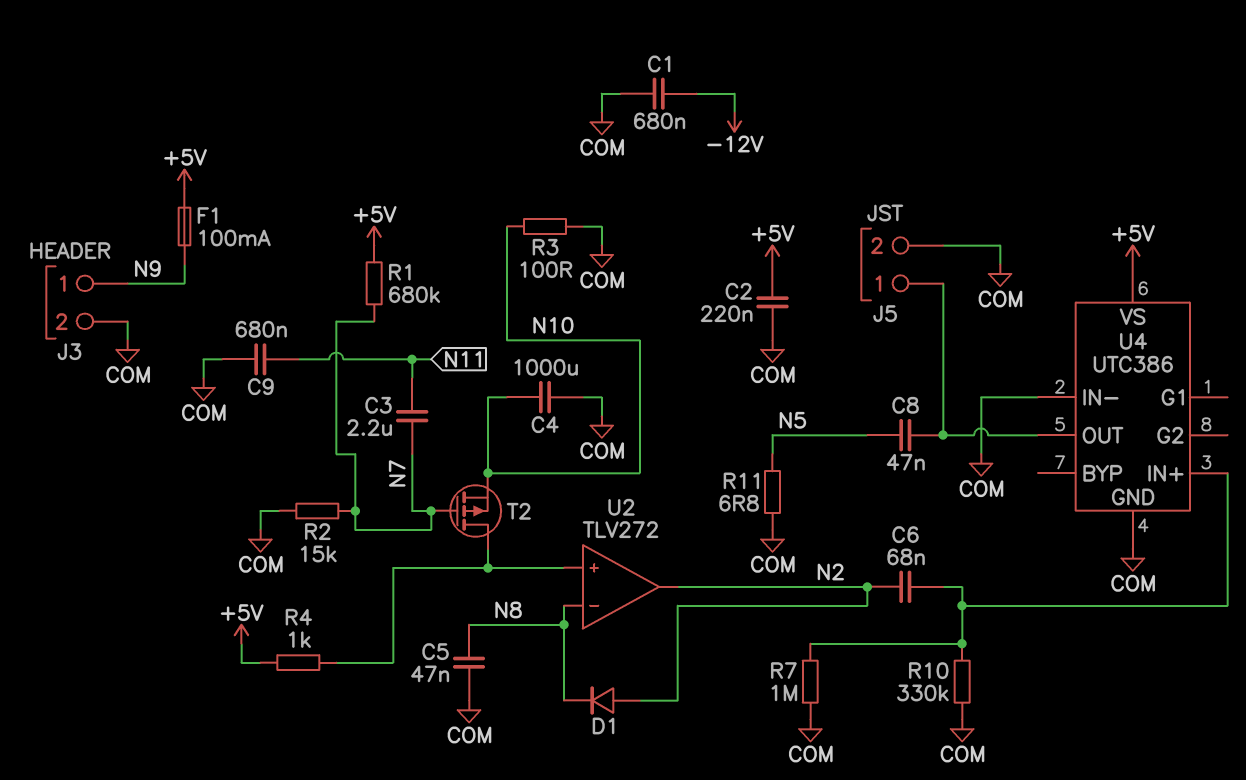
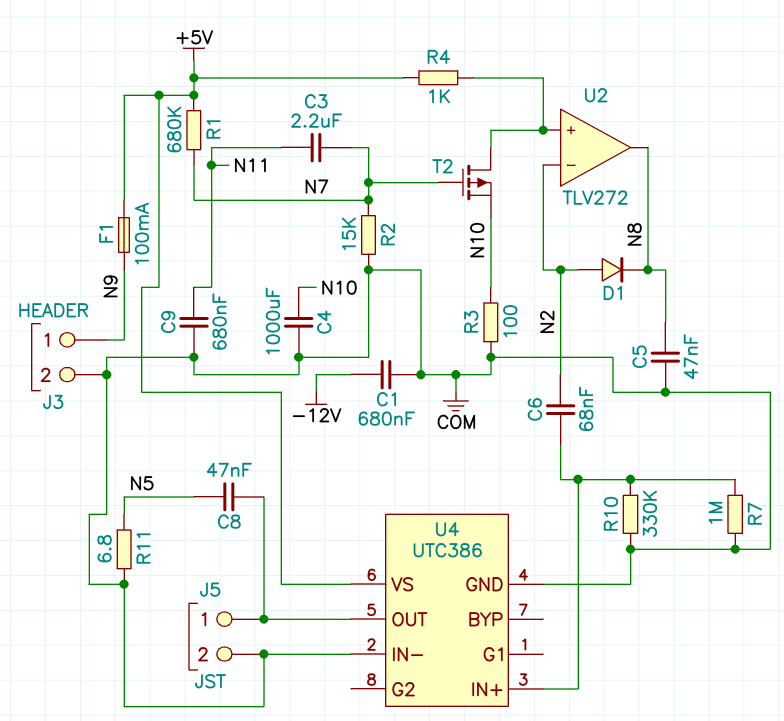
C2: 220nF (+5V, COM) -> none
U2 pin in-: N8 -> N2
U2 pin out: N2 -> N8

